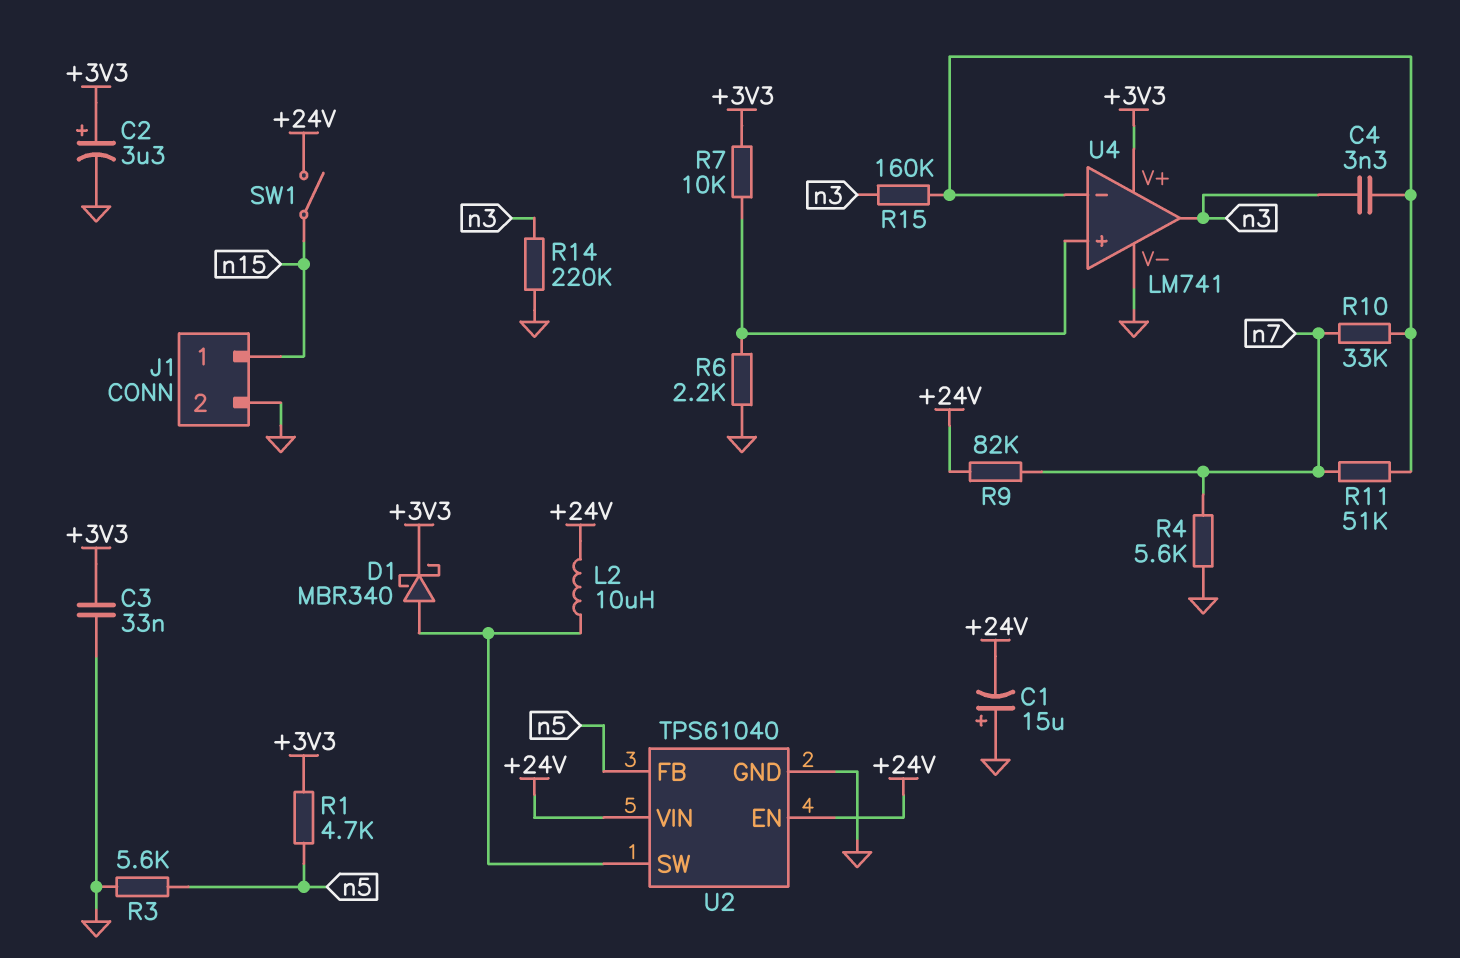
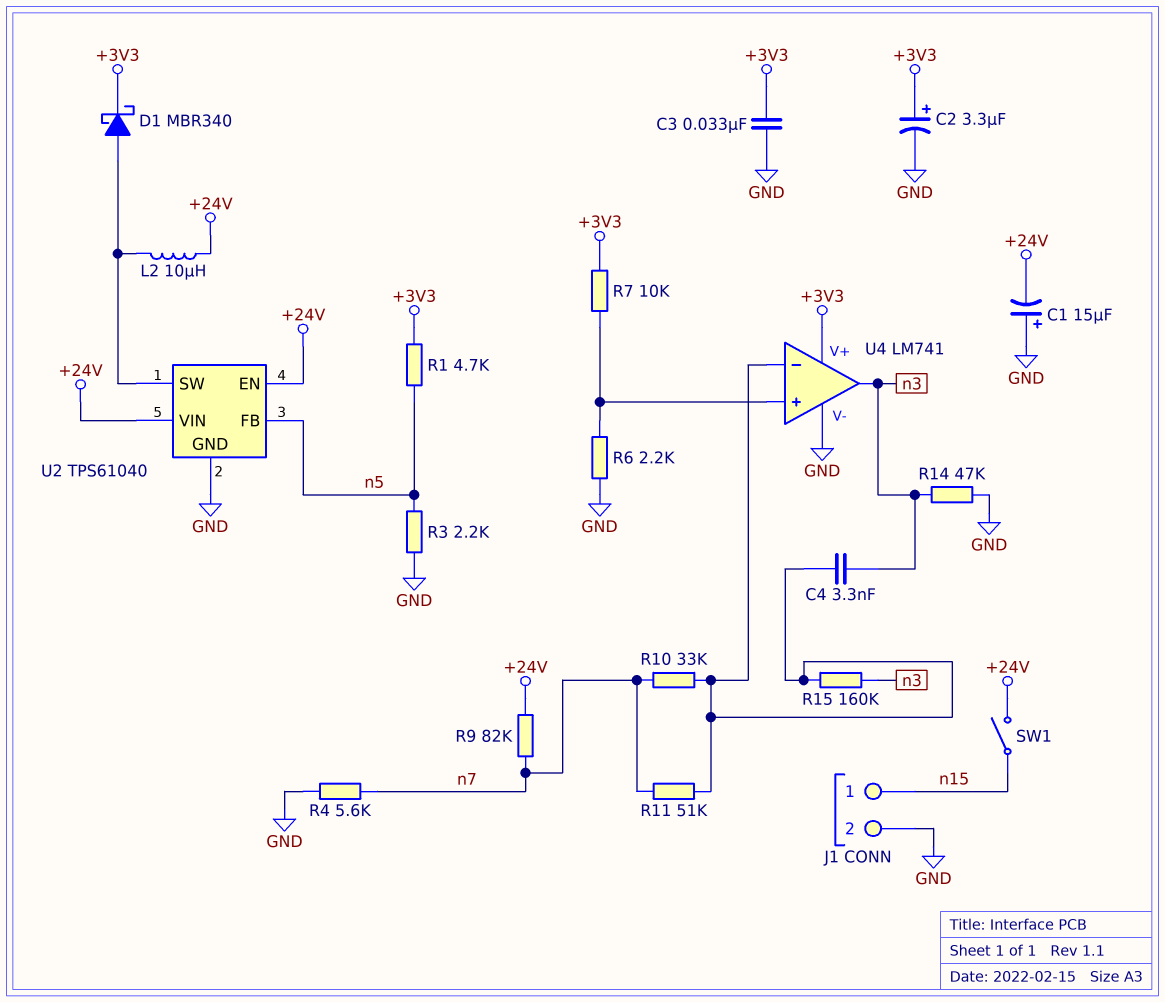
R3: 5.6k (GND, n5) -> 2.2k (GND, n5)
R14: 220k (GND, n3) -> 47k (GND, n3)

